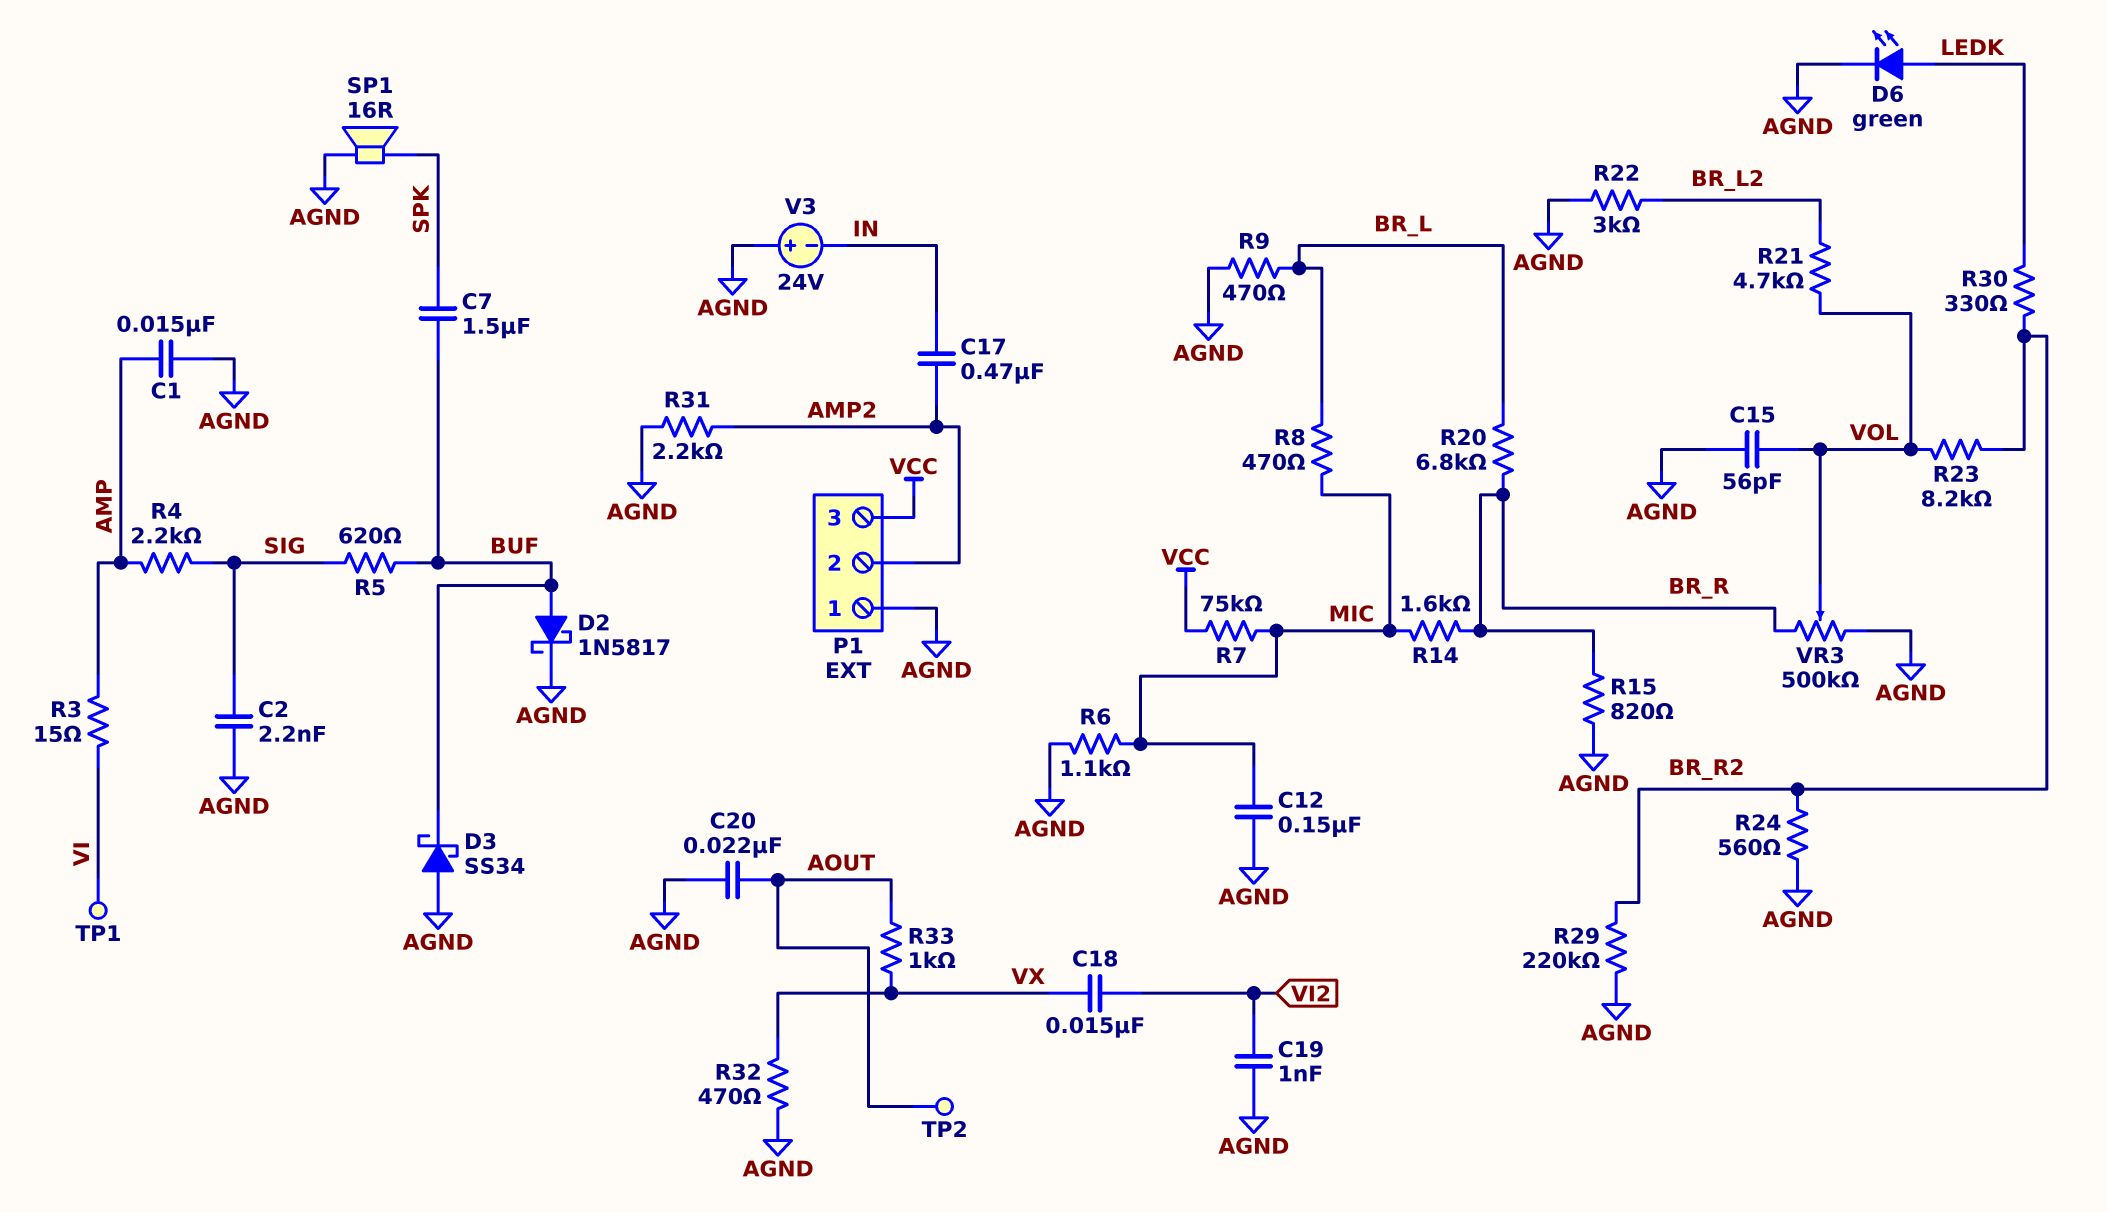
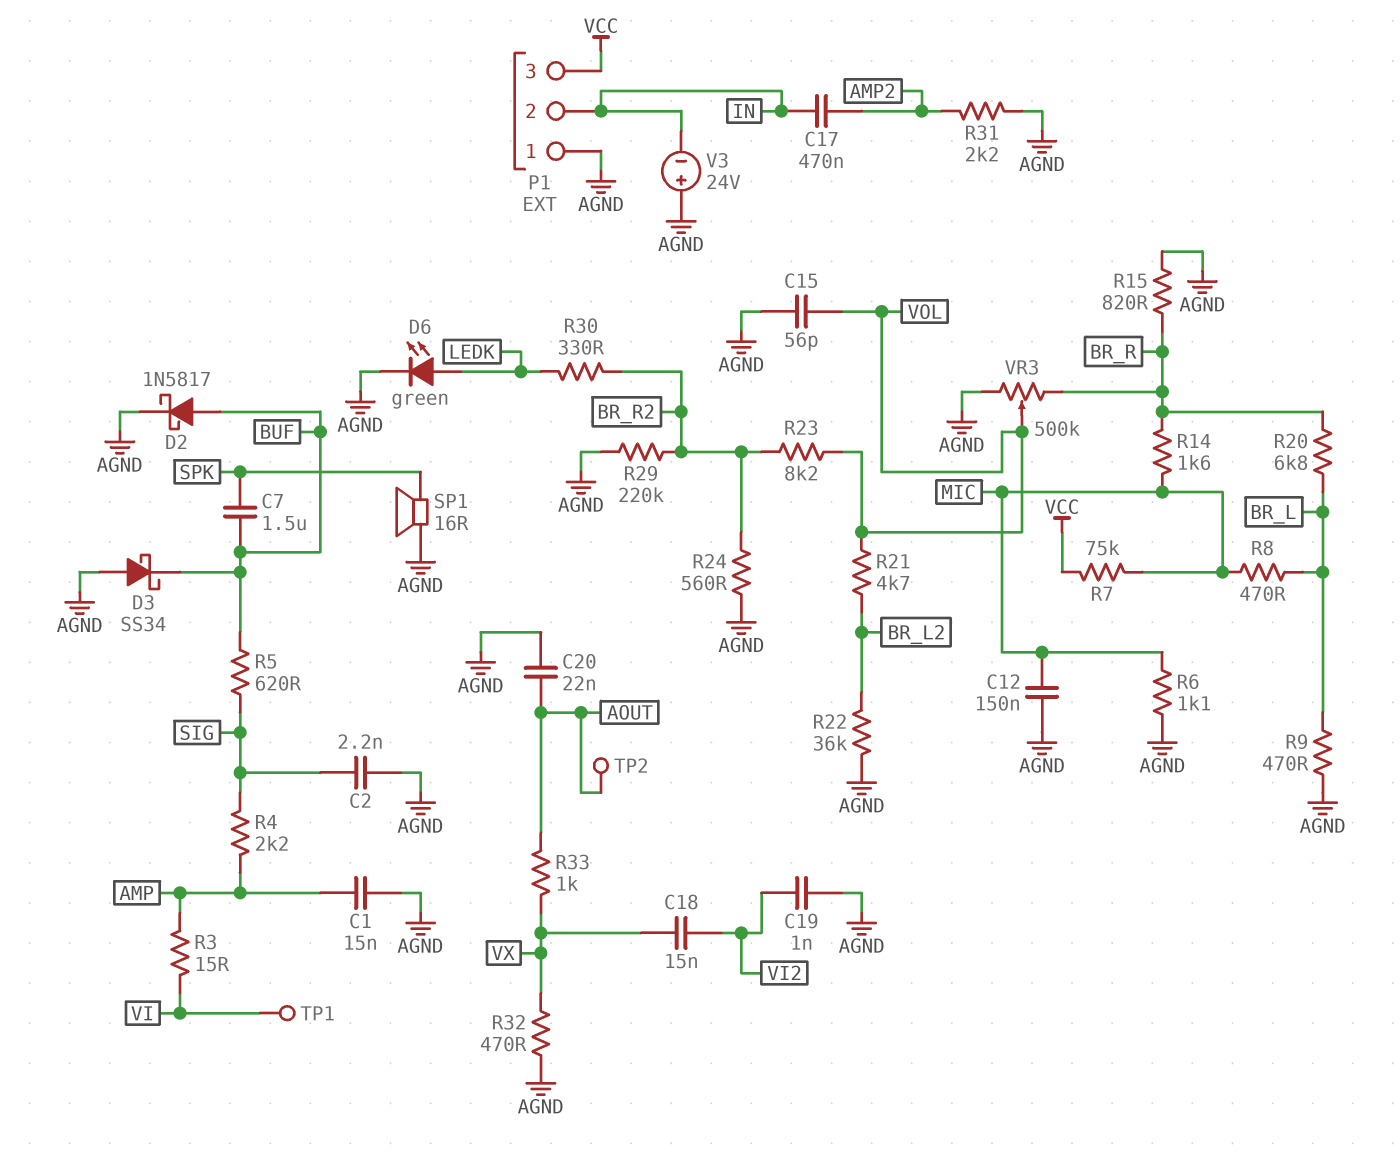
P1 pin 2: AMP2 -> IN
R22: 3k (AGND, BR_L2) -> 36k (AGND, BR_L2)

